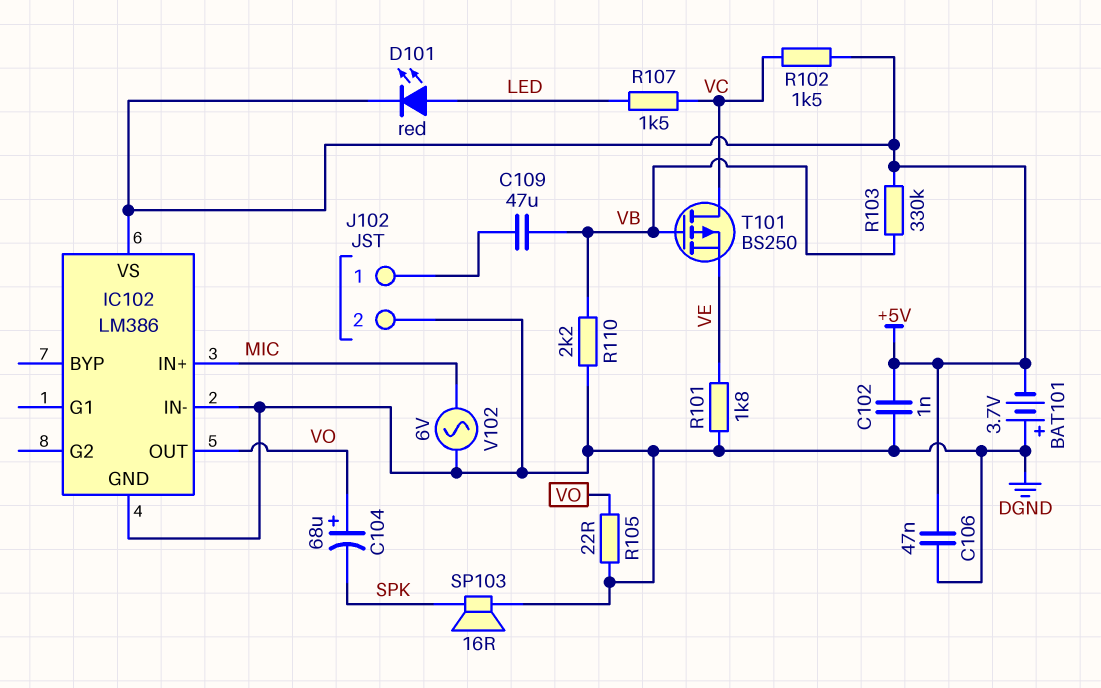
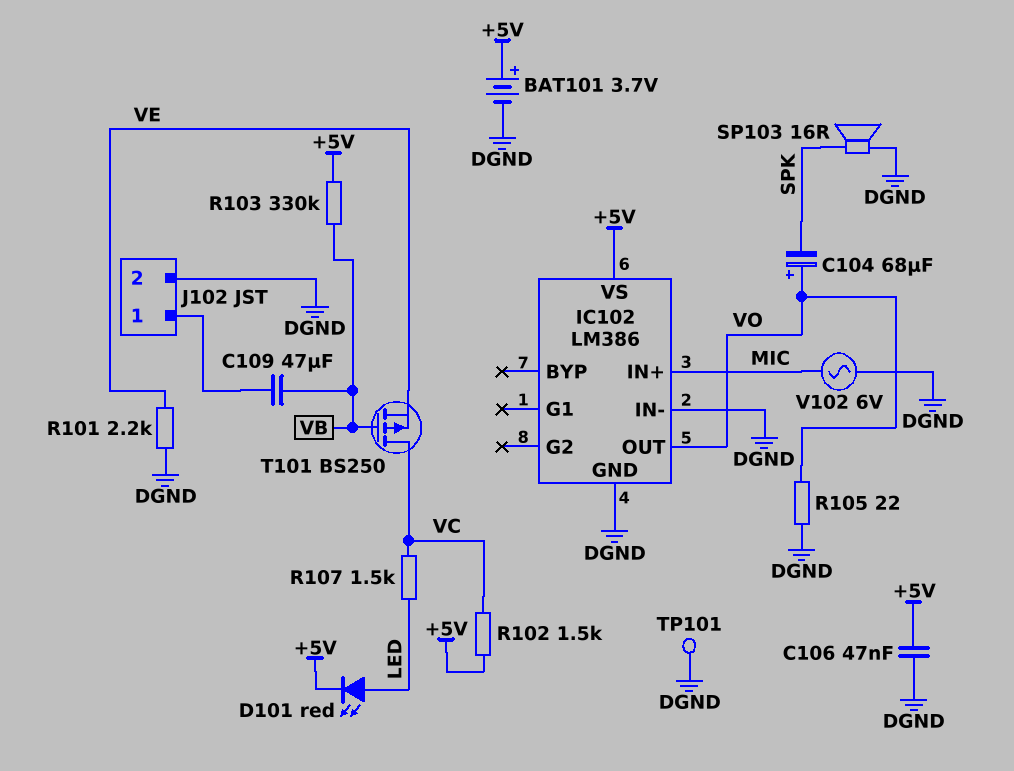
BAT101: 3.7V (plus DGND, minus +5V) -> 3.7V (plus +5V, minus DGND)
C102: 1nF (+5V, DGND) -> none
R101: 1.8k (DGND, VE) -> 2.2k (DGND, VE)
R110: 2.2k (DGND, VB) -> none
TP101: none -> test point (DGND)

